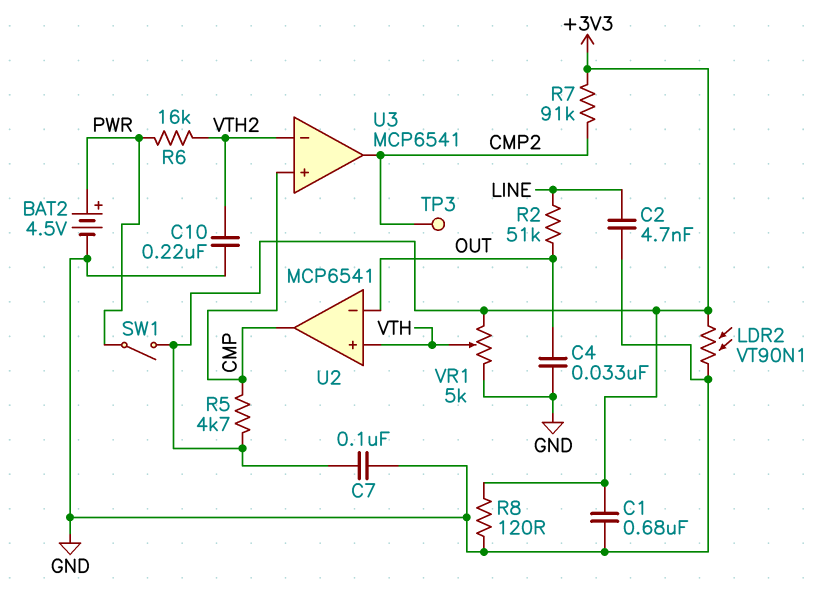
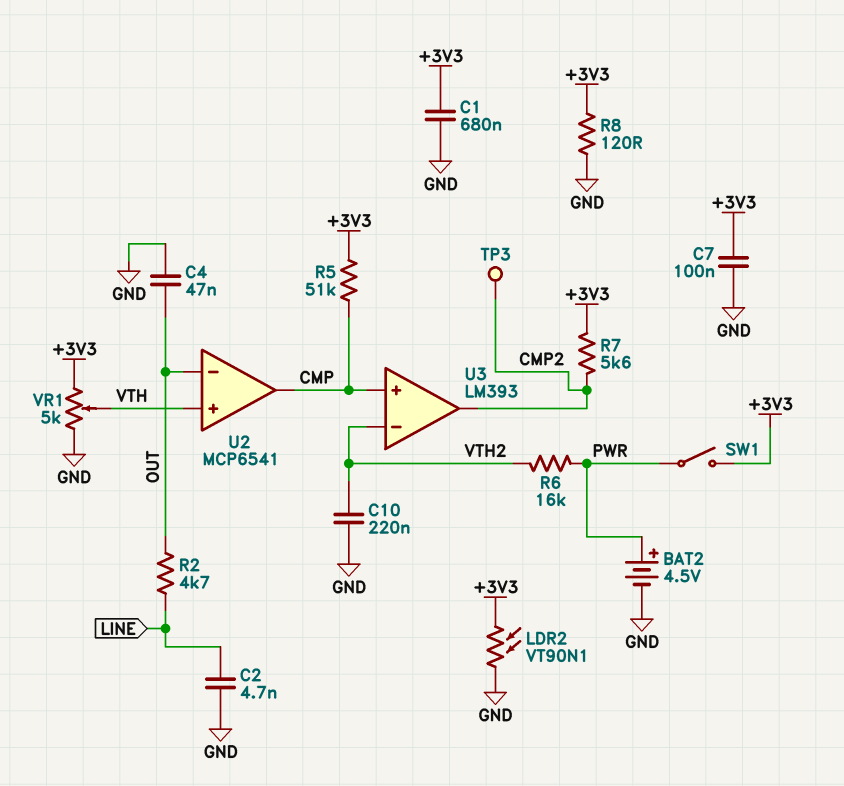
C4: 33nF (GND, OUT) -> 47nF (GND, OUT)
R2: 51k (LINE, OUT) -> 4.7k (LINE, OUT)
R5: 4.7k (+3V3, CMP) -> 51k (+3V3, CMP)
R7: 91k (+3V3, CMP2) -> 5.6k (+3V3, CMP2)
U3: MCP6541 -> LM393

